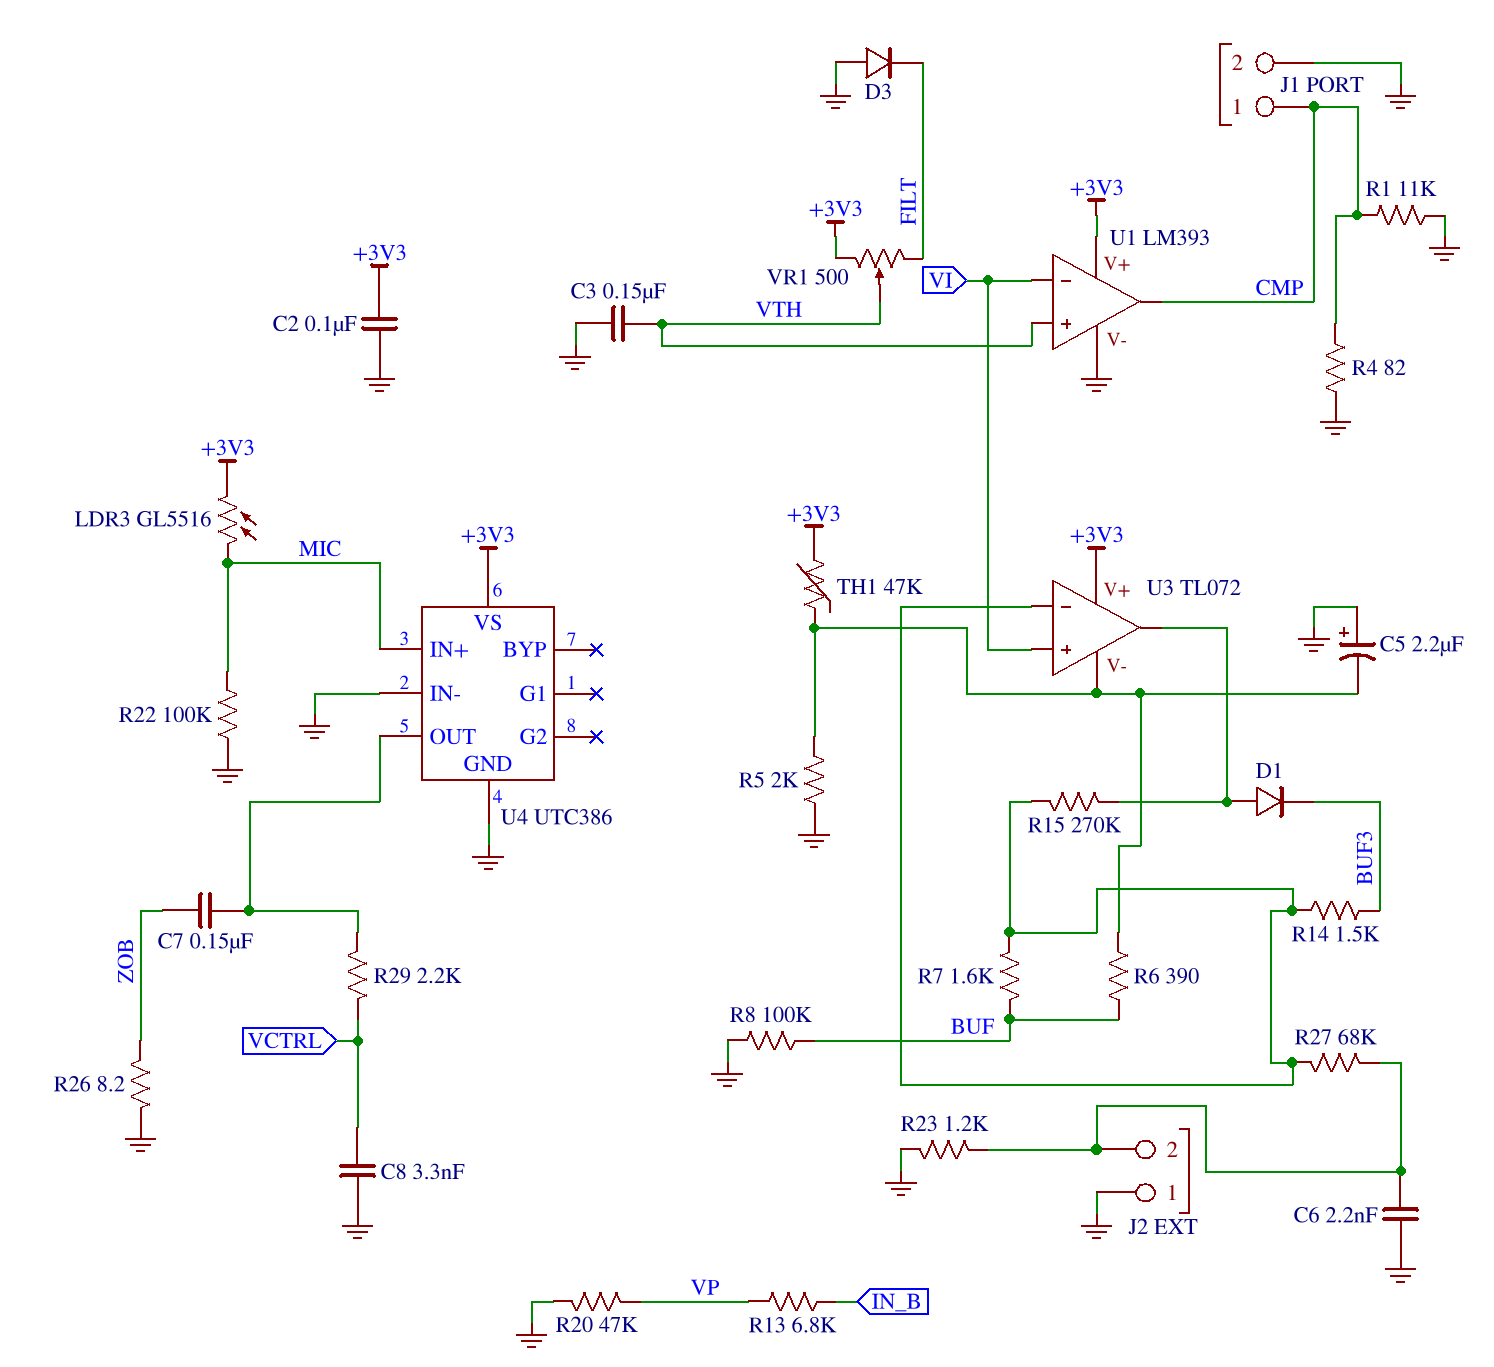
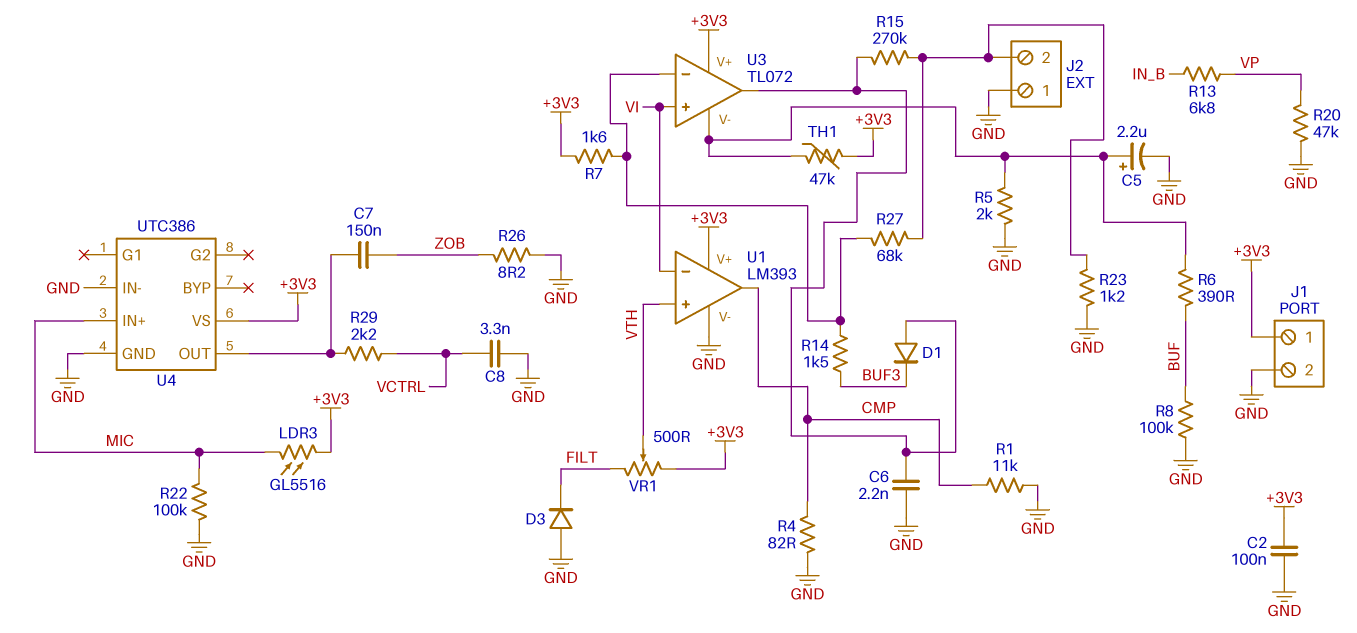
C3: 150nF (GND, VTH) -> none
C5: 2.2uF (plus GND, minus U3/V-) -> 2.2uF (plus U3/V-, minus GND)
C6: 2.2nF (GND, J2/2) -> 2.2nF (GND, U3/out)
J1 pin 1: CMP -> +3V3
R7: 1.6k (BUF, U3/in-) -> 1.6k (+3V3, U3/in-)
R15: 270k (U3/in-, U3/out) -> 270k (J2/2, U3/out)

